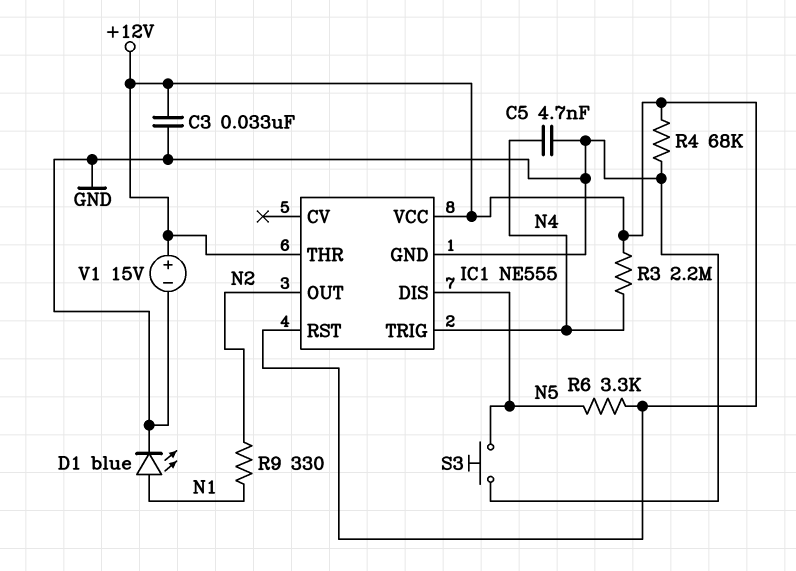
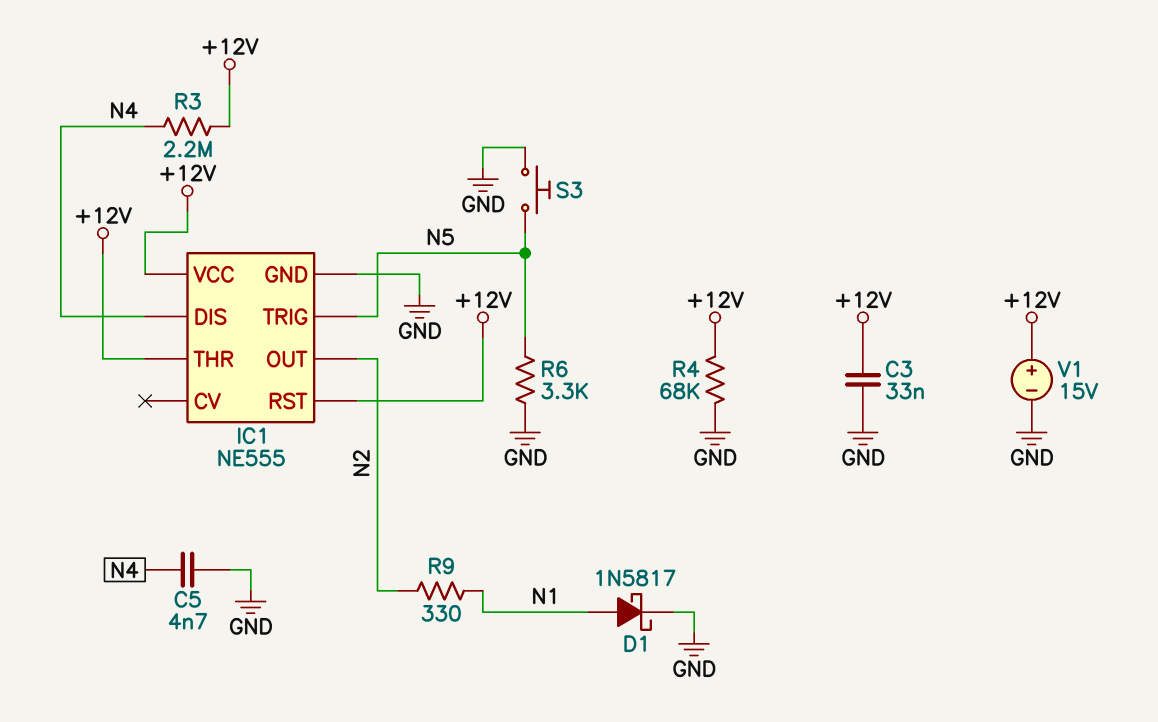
D1: LED blue (A N1, K GND) -> schottky 1N5817 (A N1, K GND)
IC1 pin DIS: N5 -> N4
IC1 pin TRIG: N4 -> N5
R6: 3.3k (+12V, N5) -> 3.3k (GND, N5)

